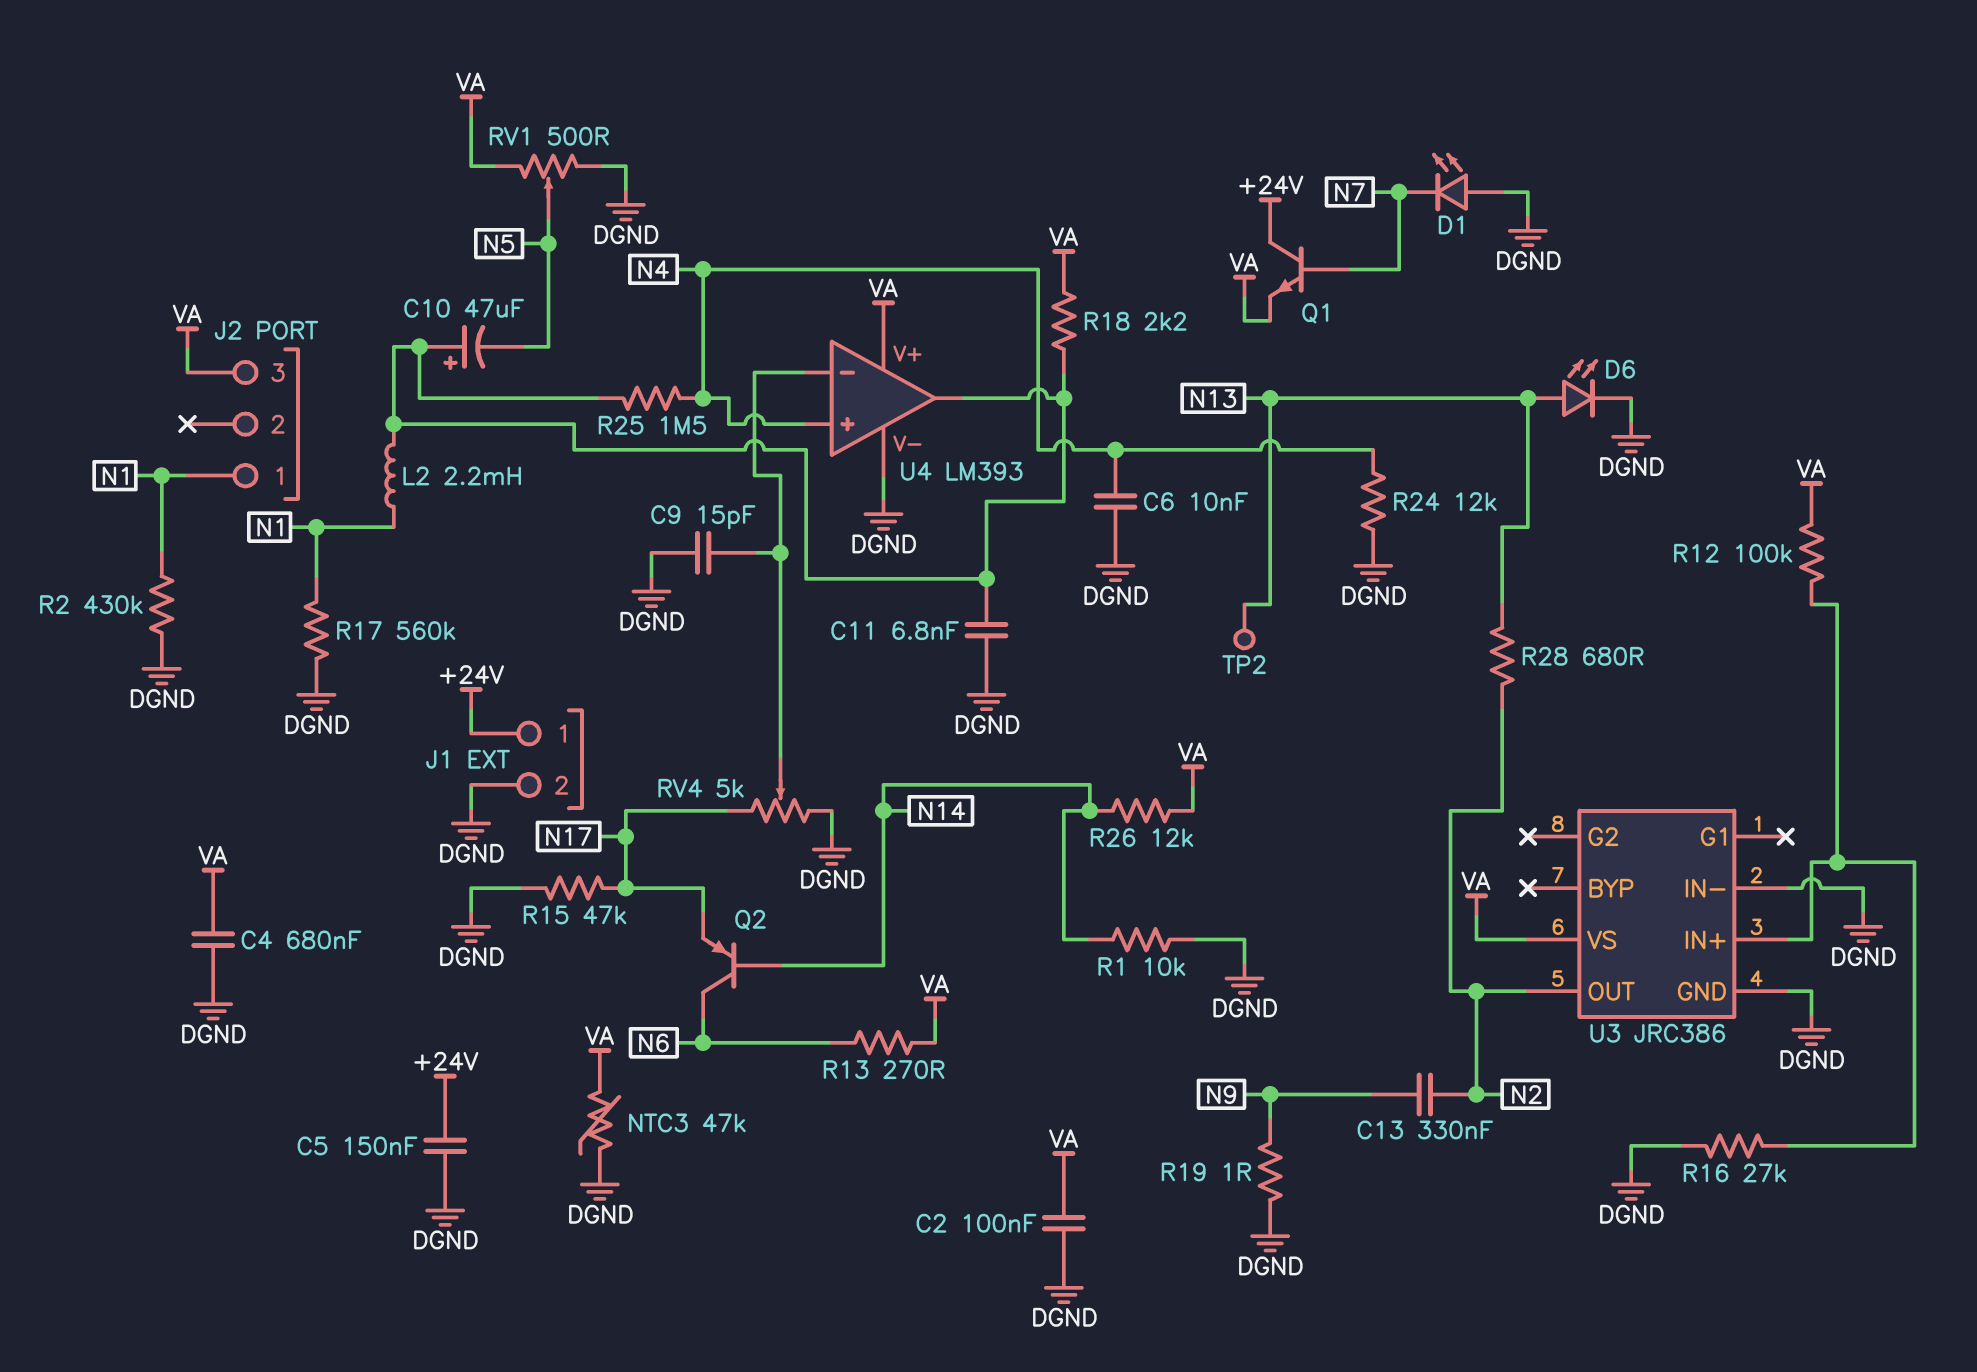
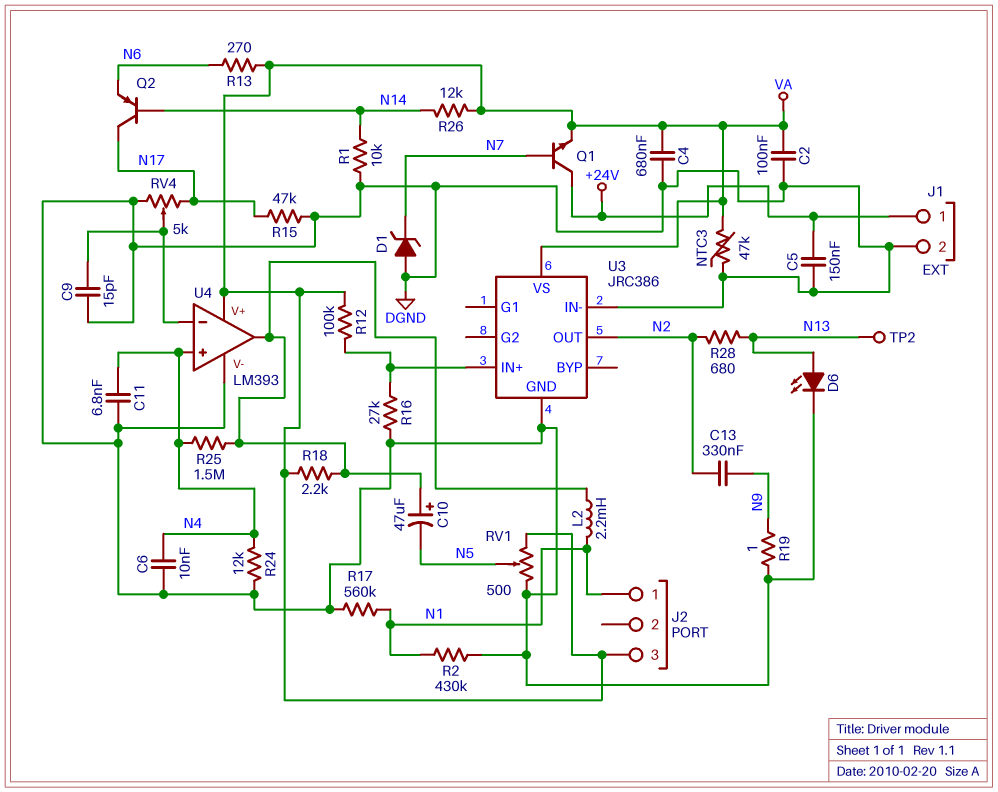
C11: 6.8nF (DGND, U4/out) -> 6.8nF (DGND, N4)
D1: LED (A DGND, K N7) -> zener (A DGND, K N7)
Q2: PNP (B N14, C N6, E N17) -> PNP (B N14, C N17, E N6)

